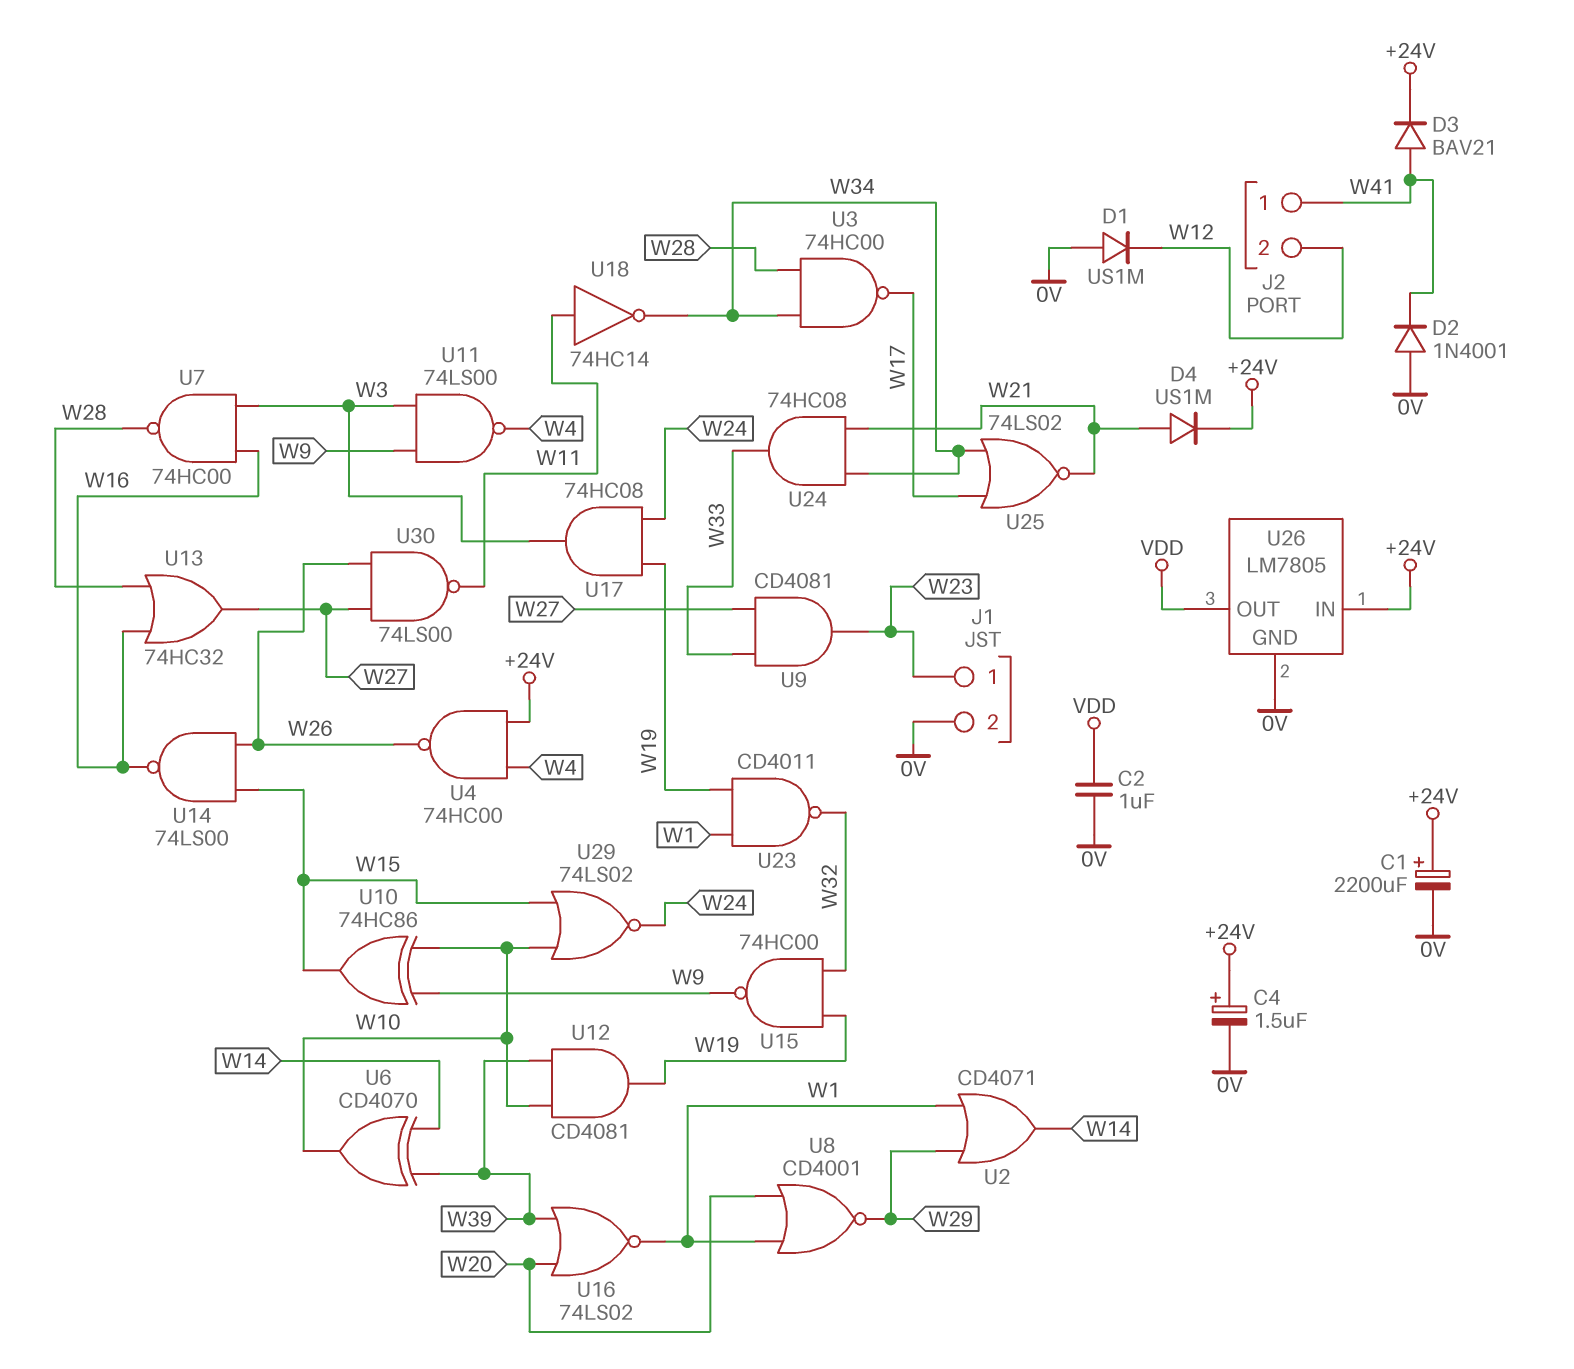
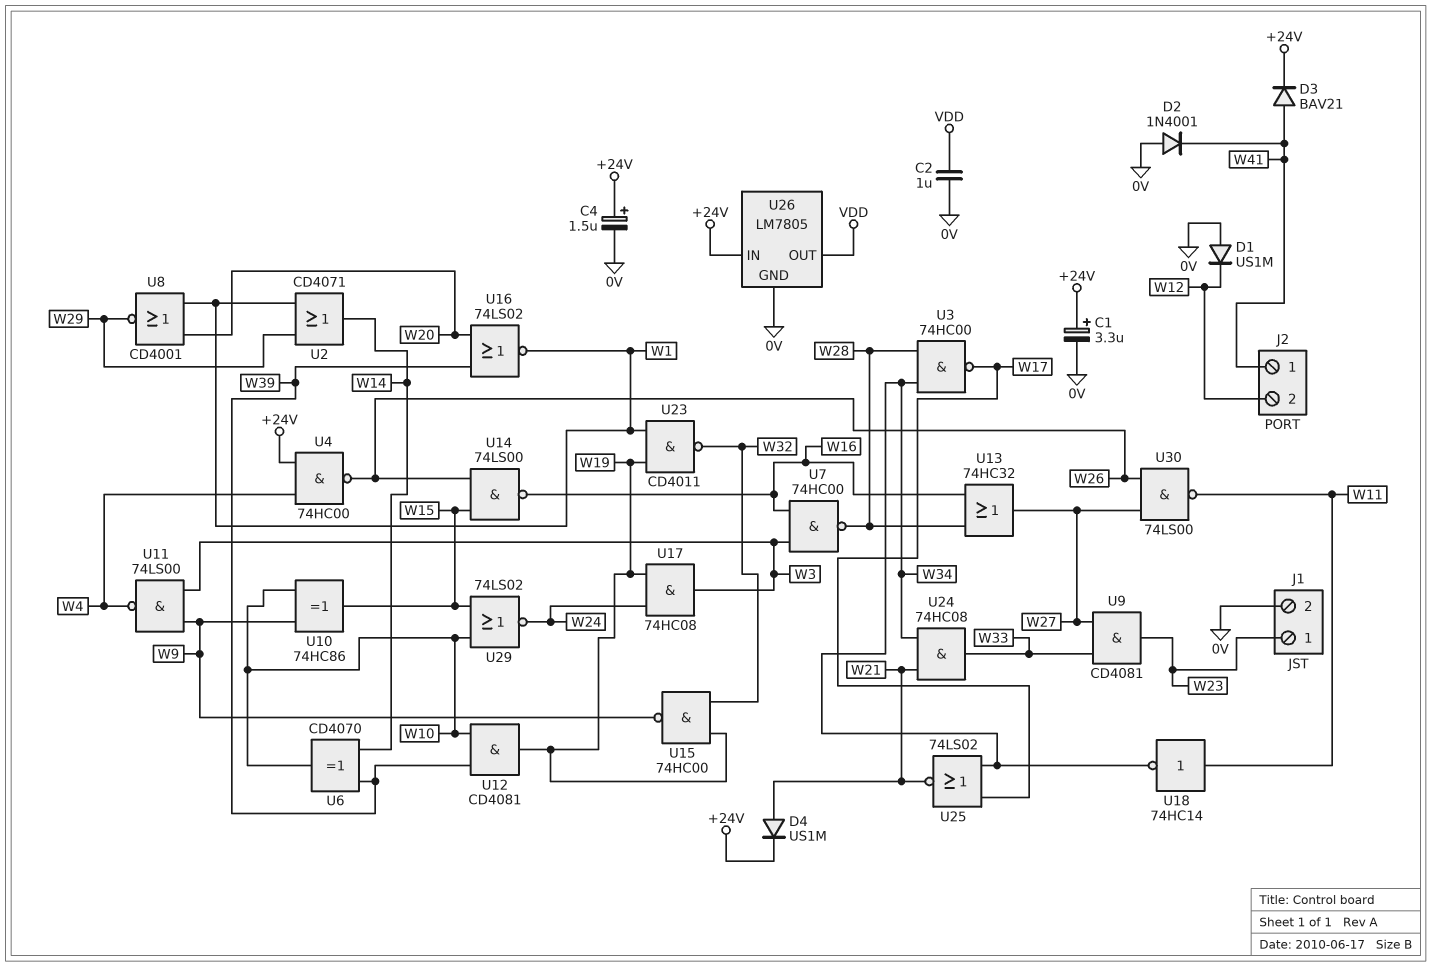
C1: 2200uF (plus +24V, minus 0V) -> 3.3uF (plus +24V, minus 0V)

